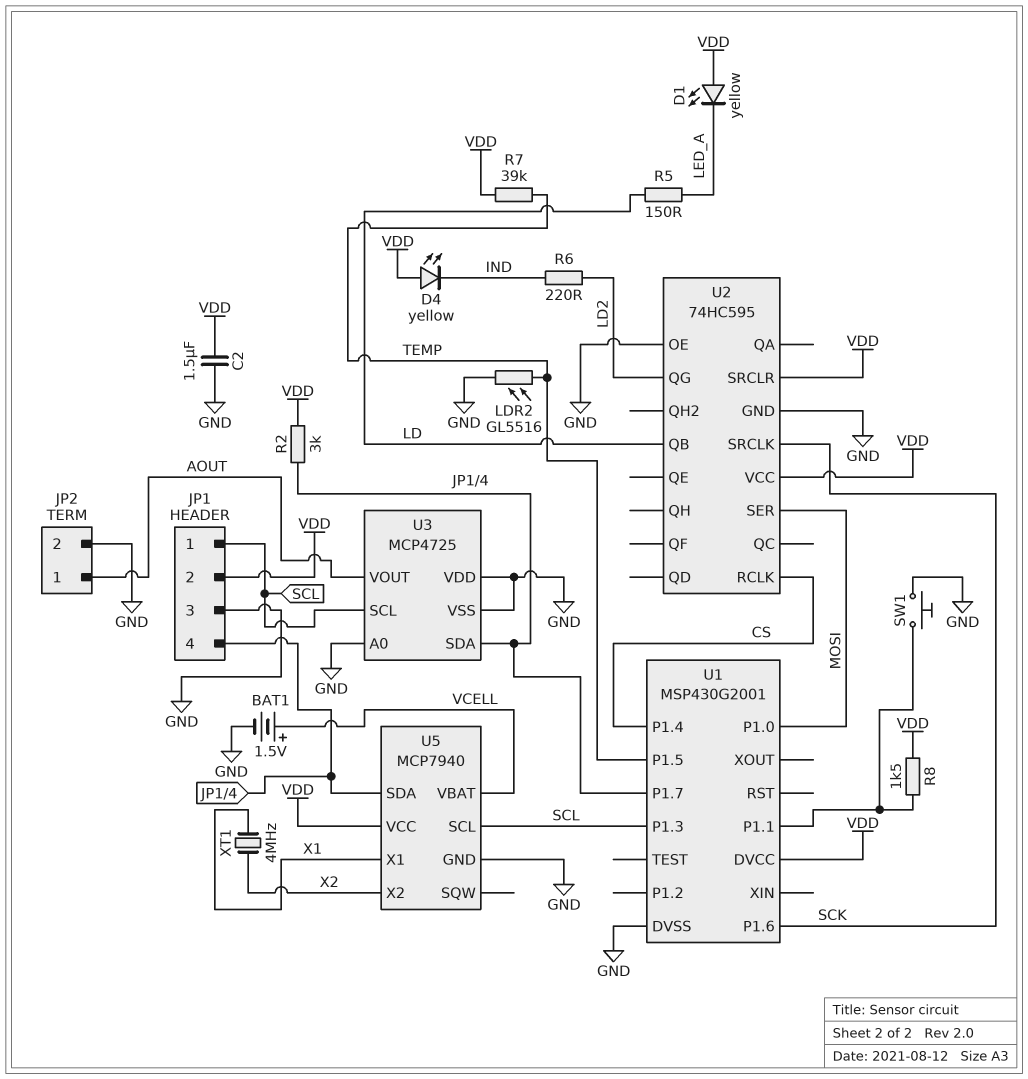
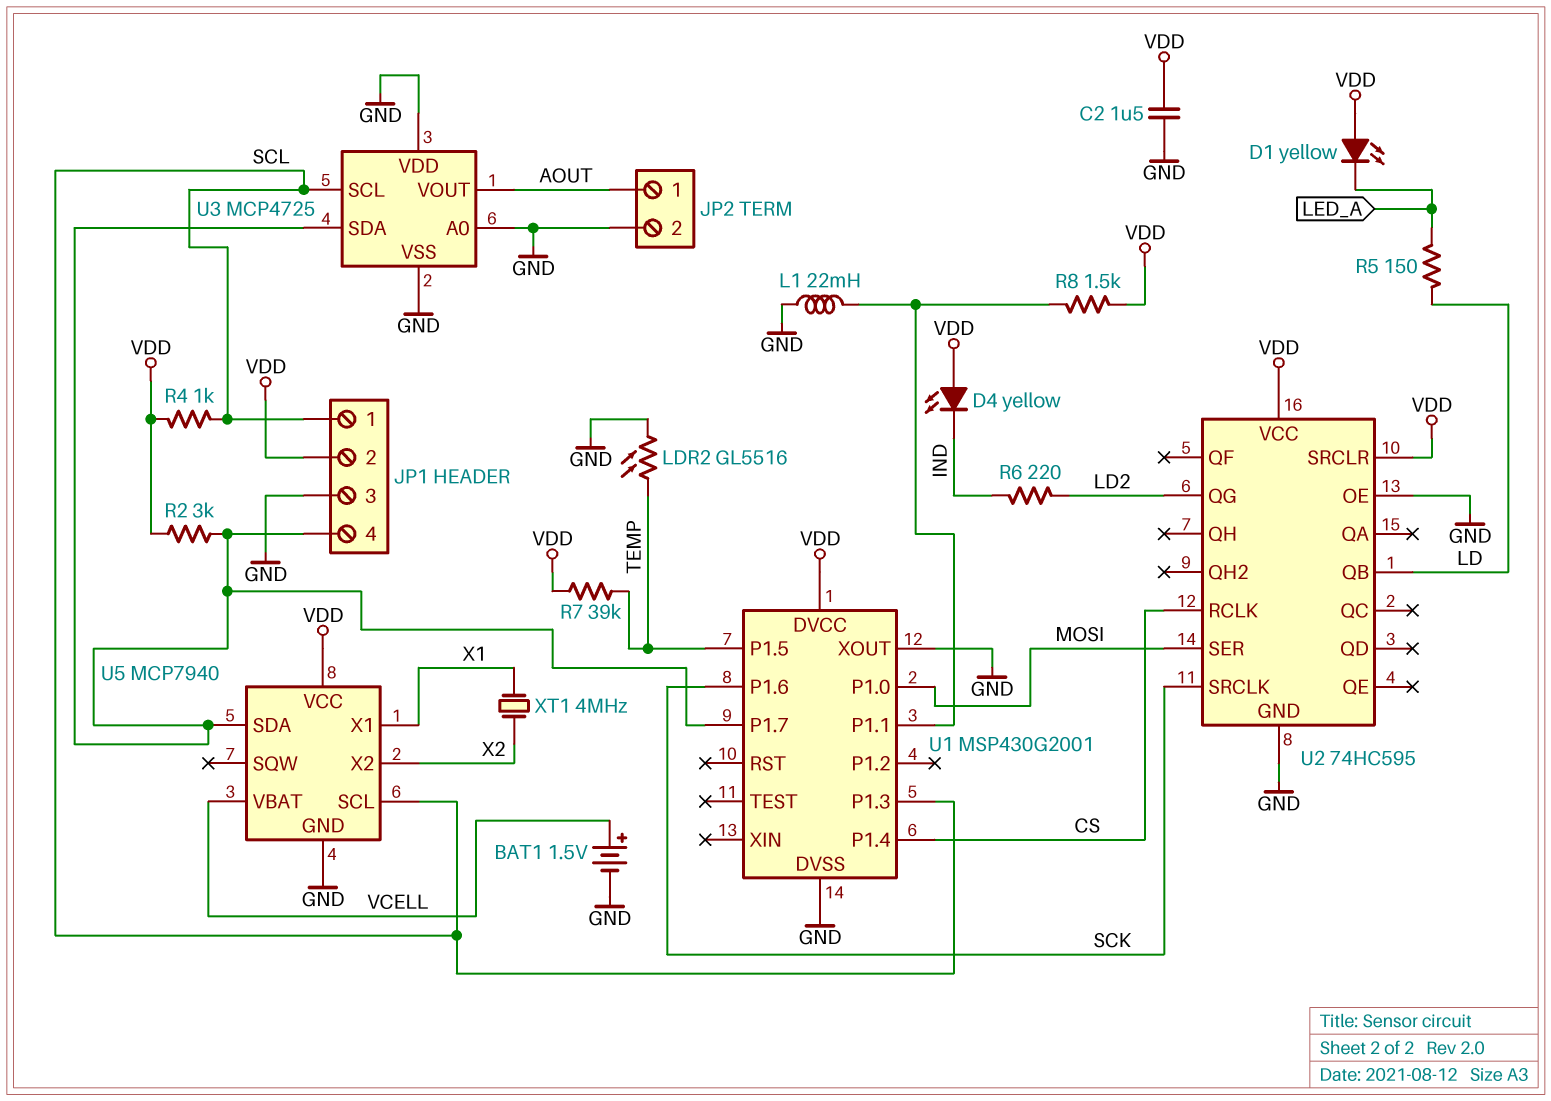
L1: none -> 22mH (GND, U1/P1.1)
R4: none -> 1k (SCL, VDD)
SW1: button (GND, U1/P1.1) -> none
U1 pin XOUT: none -> GND

